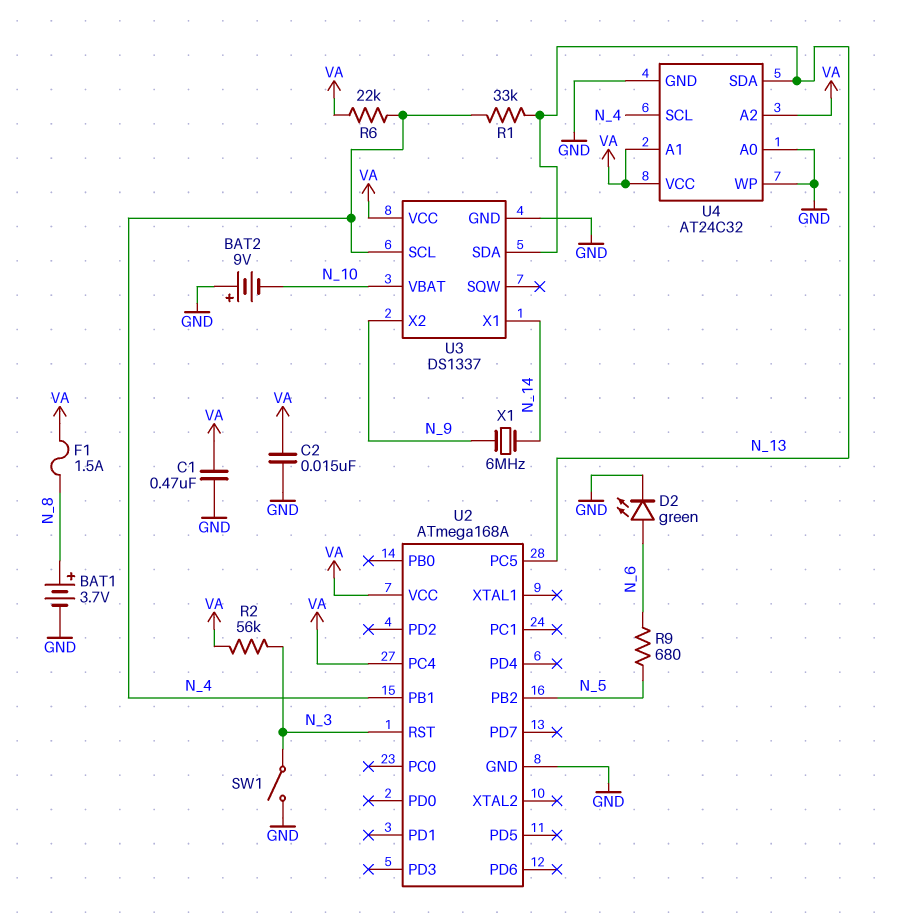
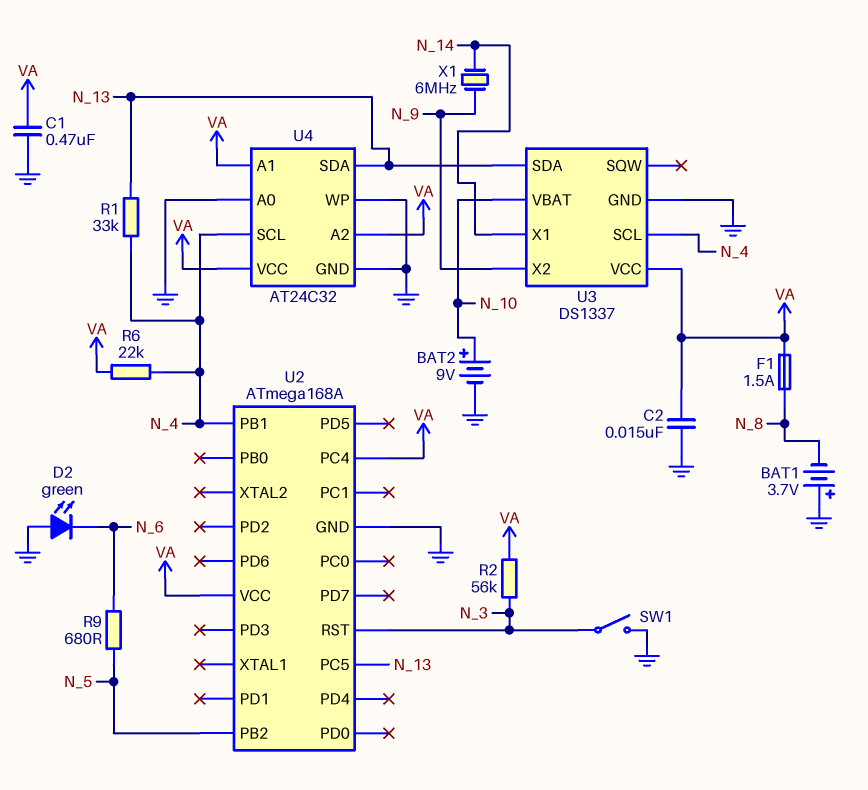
BAT1: 3.7V (plus N_8, minus GND) -> 3.7V (plus GND, minus N_8)
BAT2: 9V (plus GND, minus N_10) -> 9V (plus N_10, minus GND)
D2: LED green (A N_6, K GND) -> LED green (A GND, K N_6)

